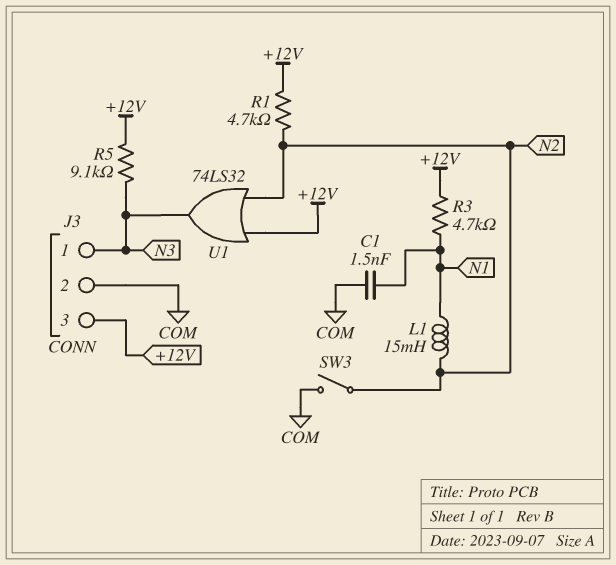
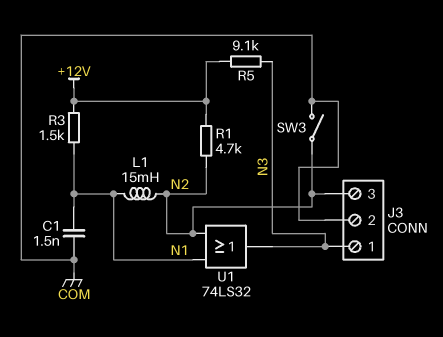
J3 pin 3: +12V -> N2
R3: 4.7k (+12V, N1) -> 1.5k (+12V, N1)
U1: OR 74LS32 (in +12V, in N2, out N3) -> OR 74LS32 (in N1, in N2, out N3)

